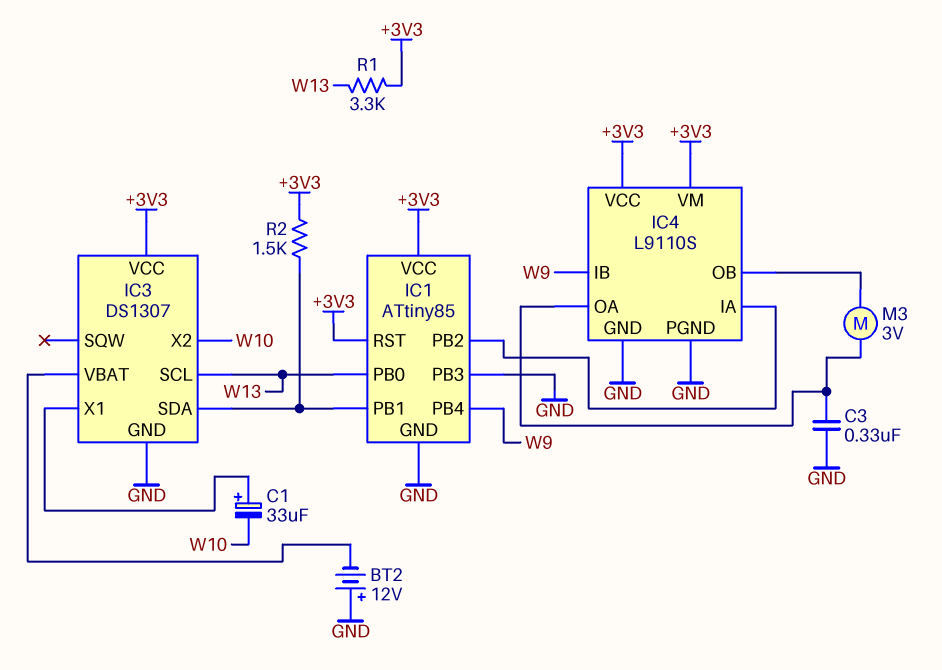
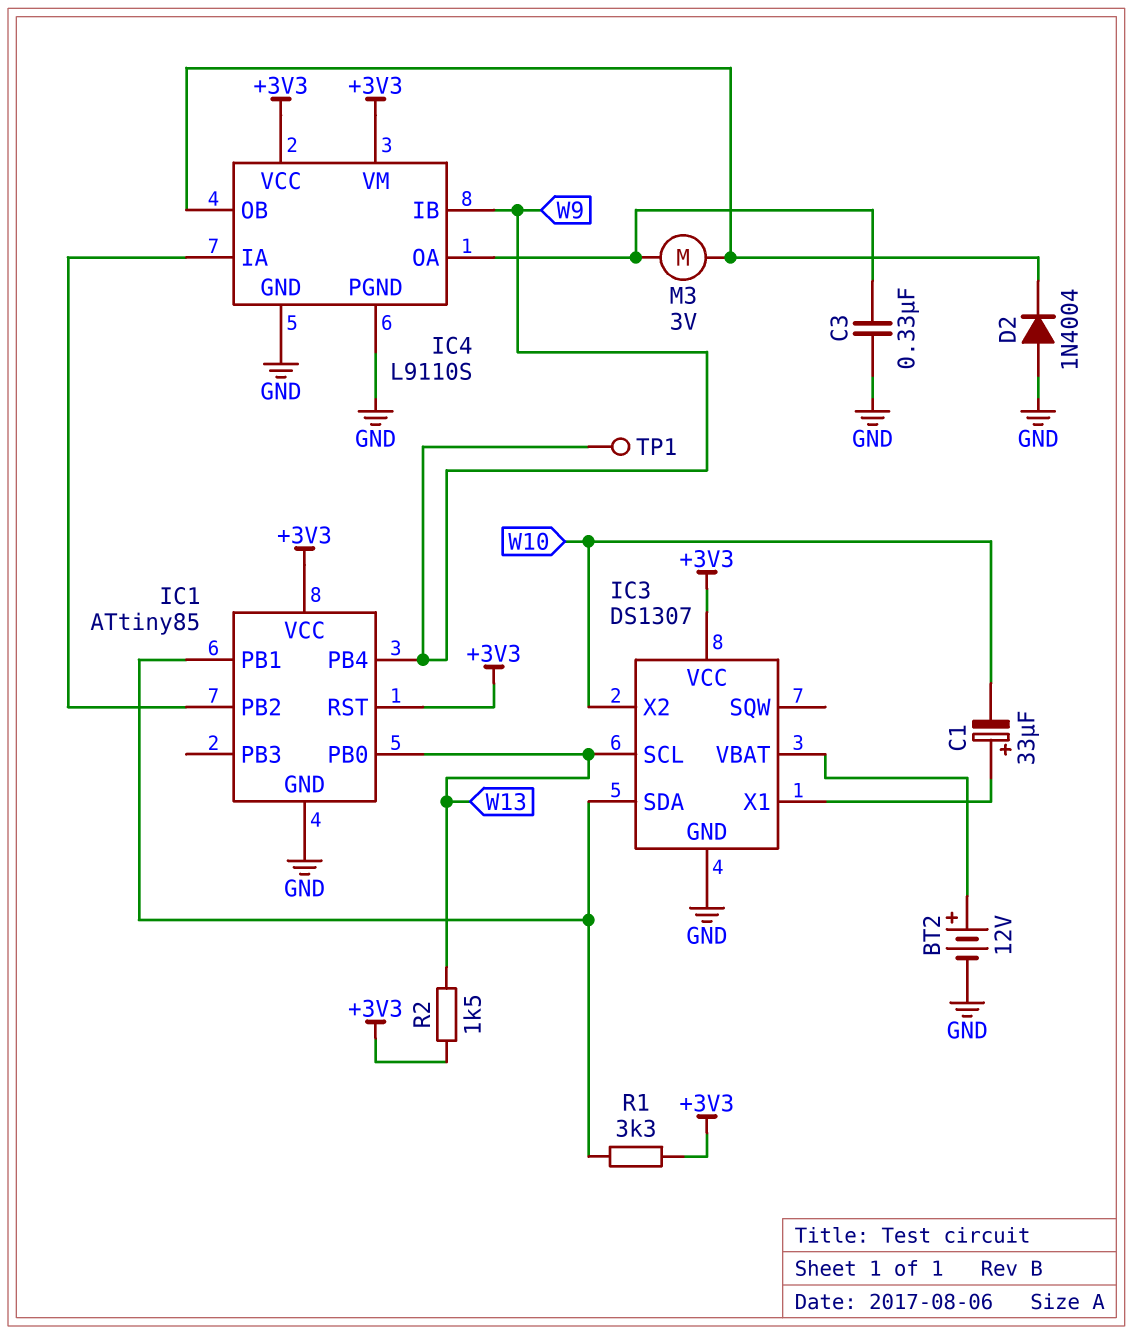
BT2: 12V (plus GND, minus IC3/VBAT) -> 12V (plus IC3/VBAT, minus GND)
D2: none -> diode 1N4004 (A GND, K IC4/OB)
IC1 pin PB3: GND -> none
R1: 3.3k (+3V3, W13) -> 3.3k (+3V3, IC1/PB1)
R2: 1.5k (+3V3, IC1/PB1) -> 1.5k (+3V3, W13)
TP1: none -> test point (W9)

